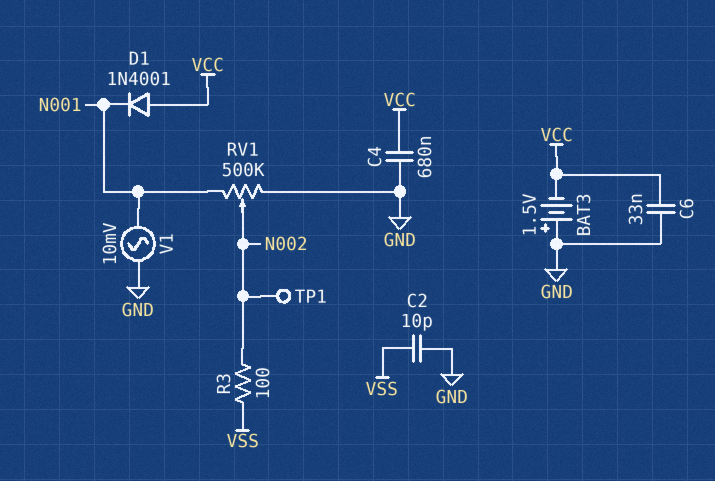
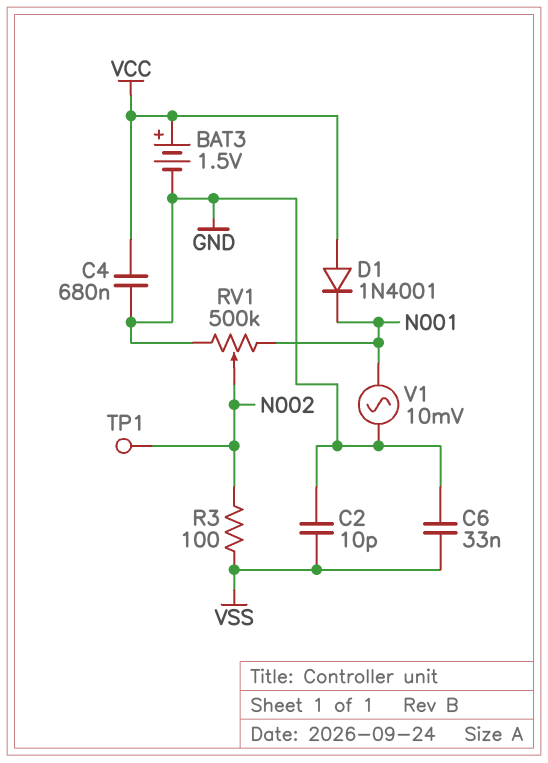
BAT3: 1.5V (plus GND, minus VCC) -> 1.5V (plus VCC, minus GND)
C6: 33nF (GND, VCC) -> 33nF (GND, VSS)

